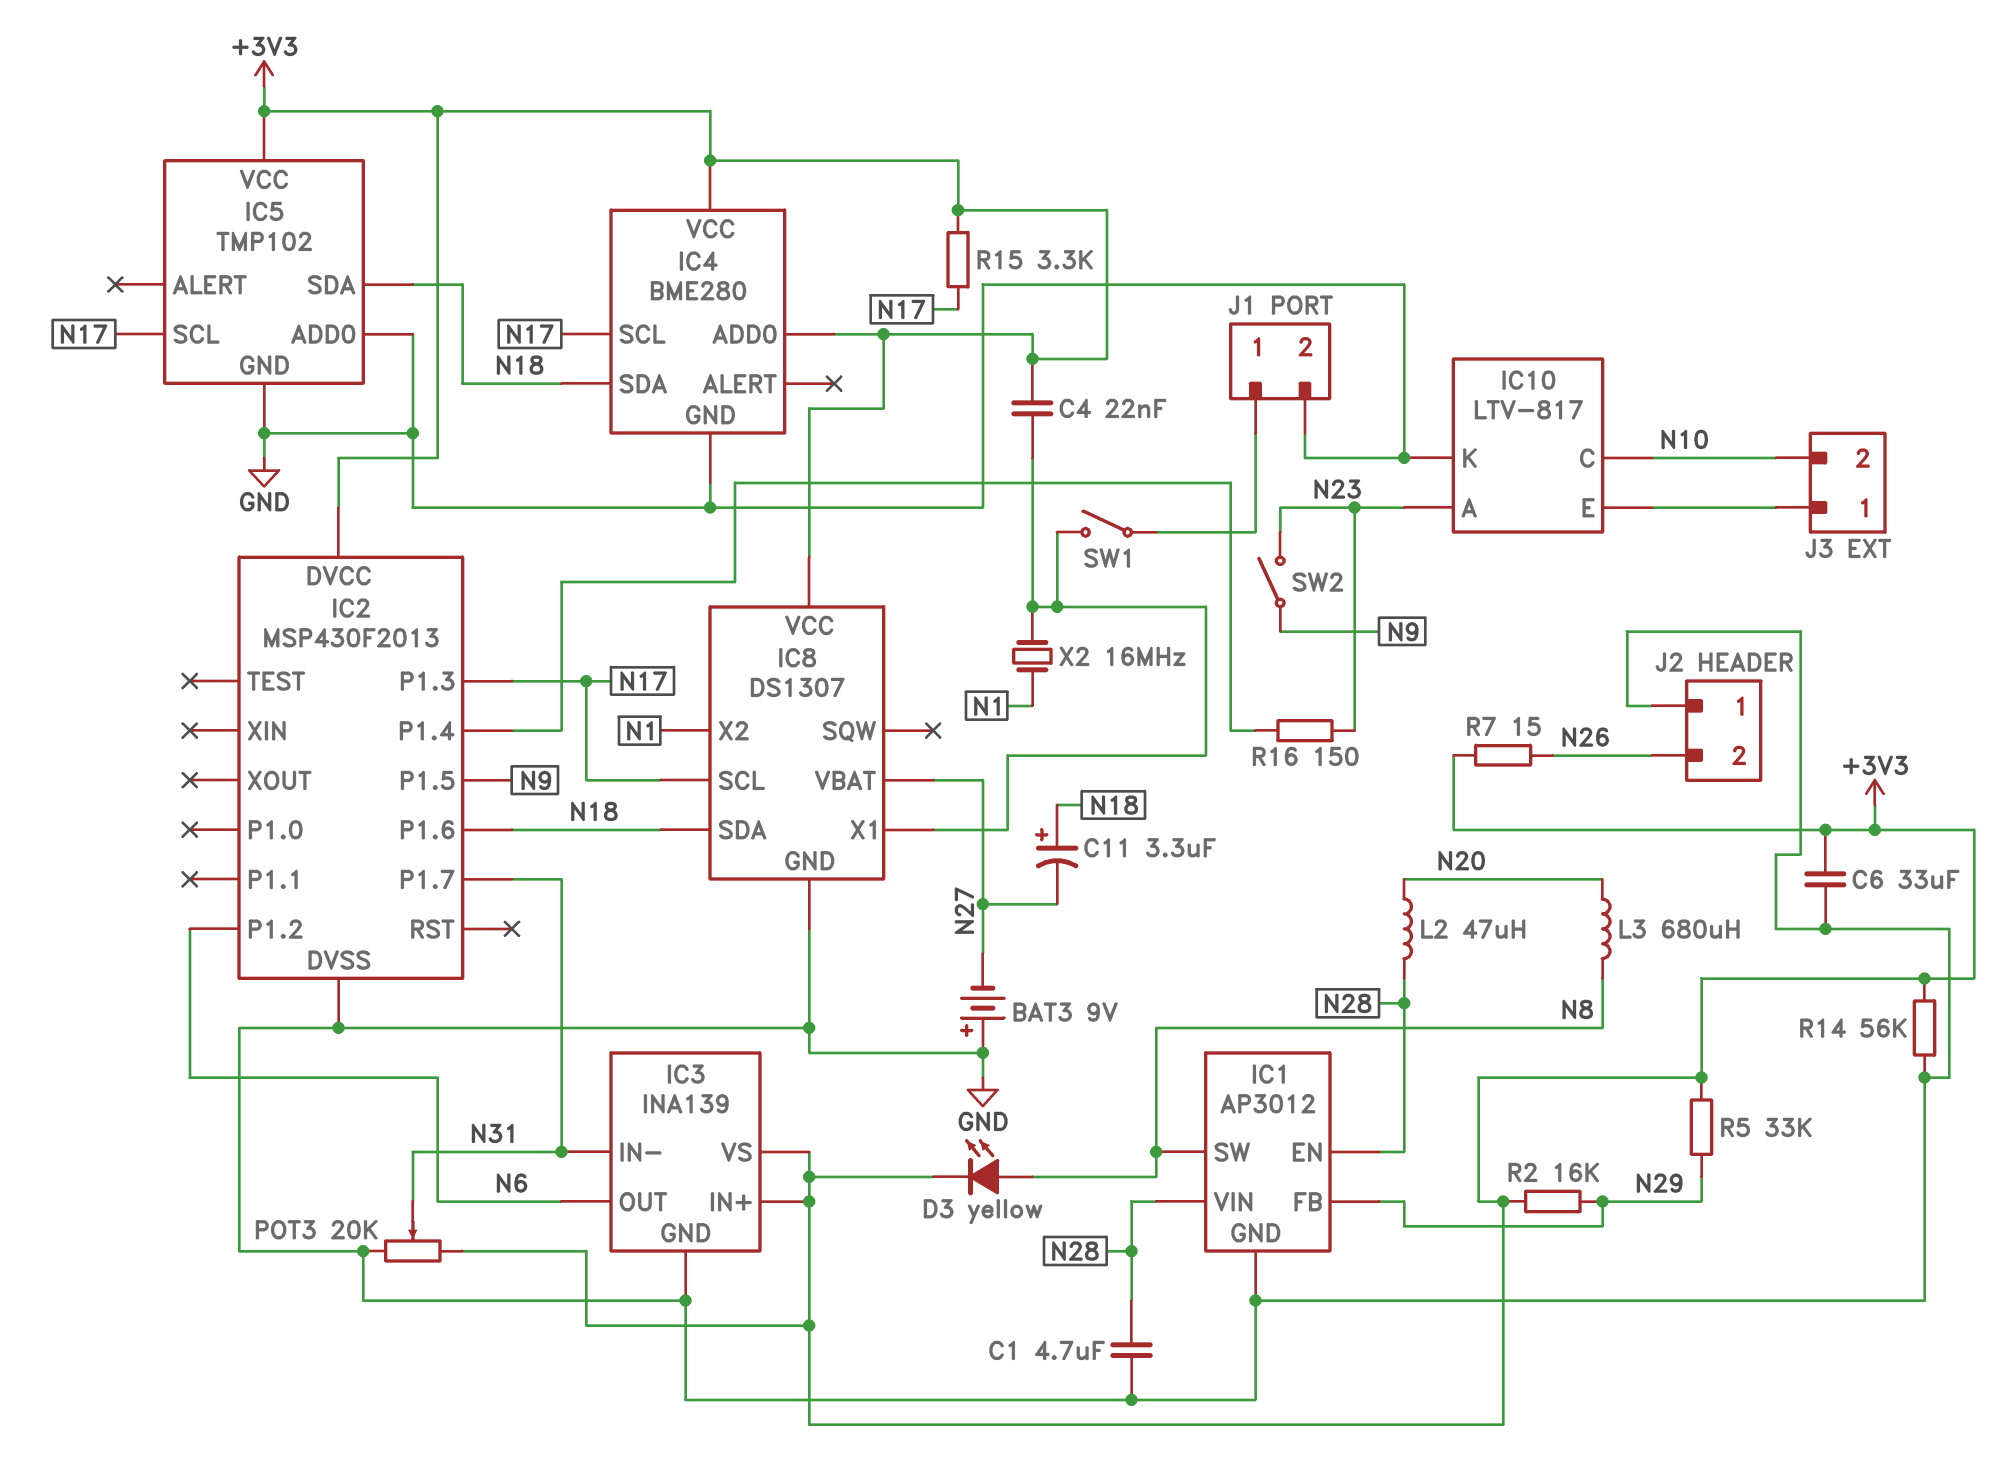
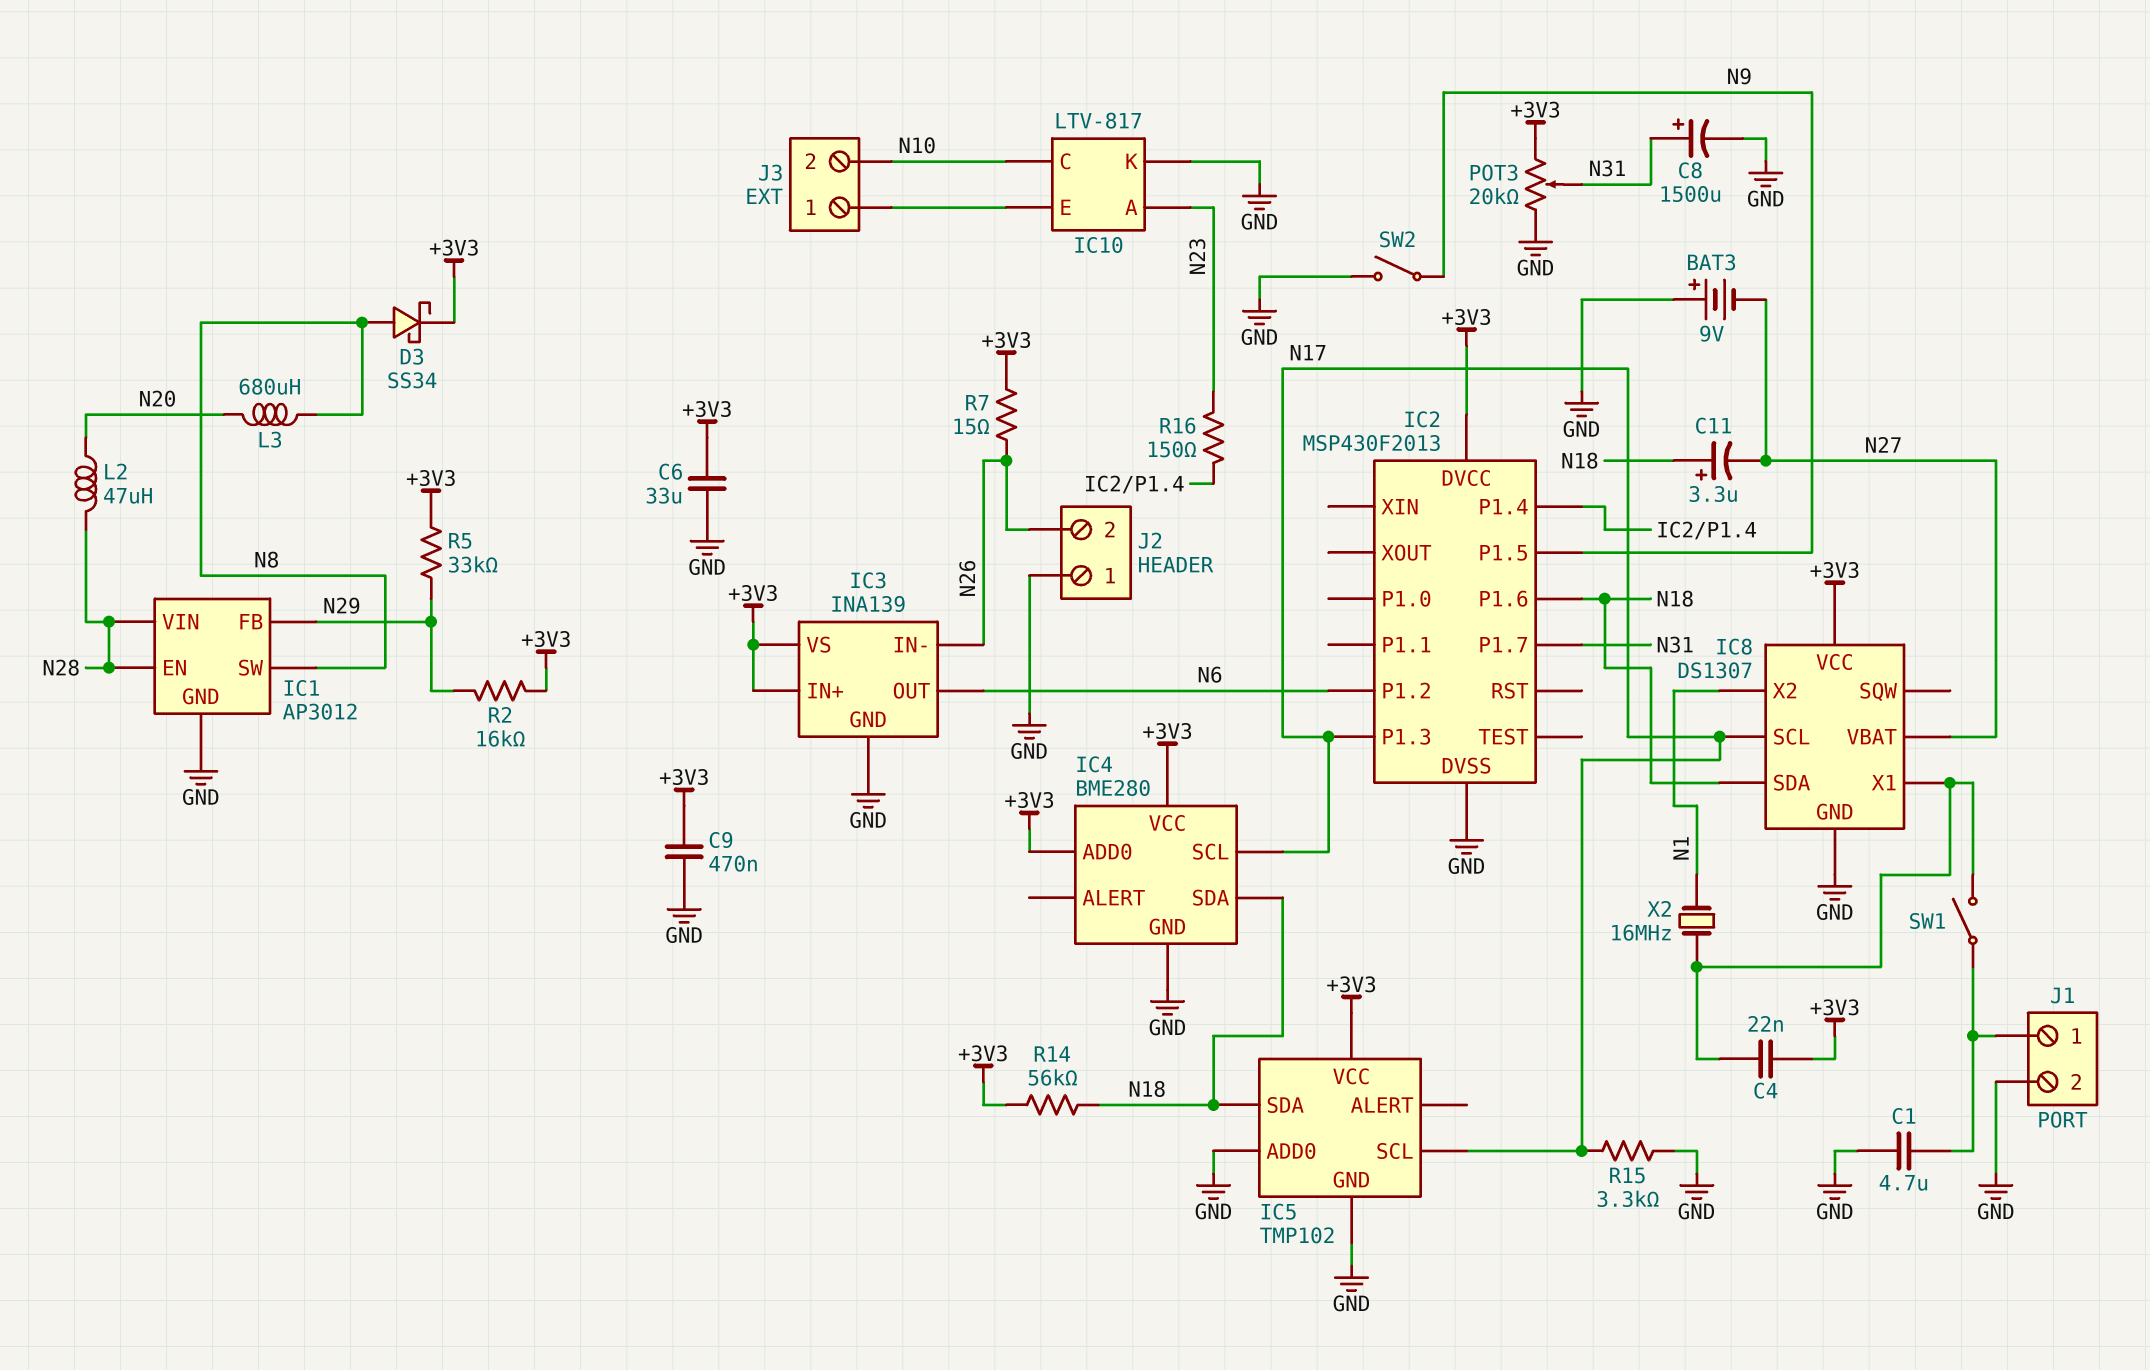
C1: 4.7uF (GND, N28) -> 4.7uF (GND, J1/1)
C8: none -> 1500uF (plus N31, minus GND)
C9: none -> 470nF (+3V3, GND)
D3: LED yellow (A N8, K +3V3) -> schottky SS34 (A N8, K +3V3)
IC3 pin IN-: N31 -> N26
R14: 56k (+3V3, GND) -> 56k (+3V3, N18)
R15: 3.3k (+3V3, N17) -> 3.3k (GND, N17)
SW2: switch (N9, N23) -> switch (GND, N9)

